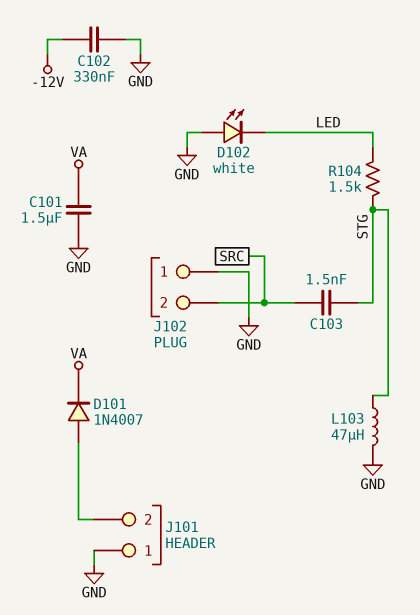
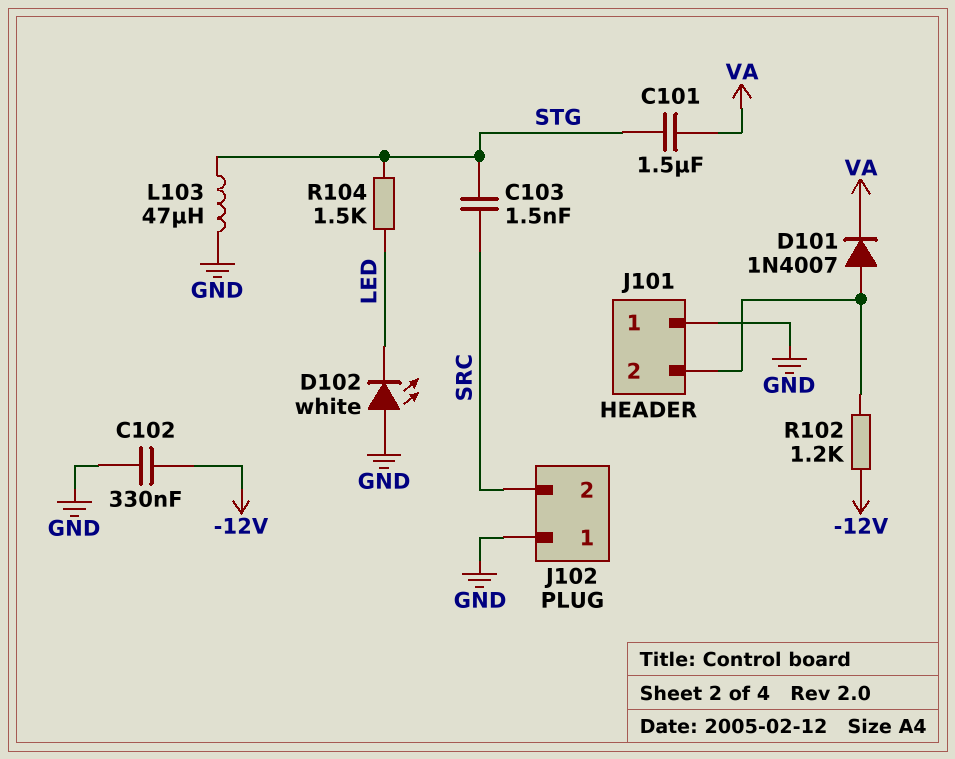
C101: 1.5uF (GND, VA) -> 1.5uF (STG, VA)
R102: none -> 1.2k (-12V, J101/2)

